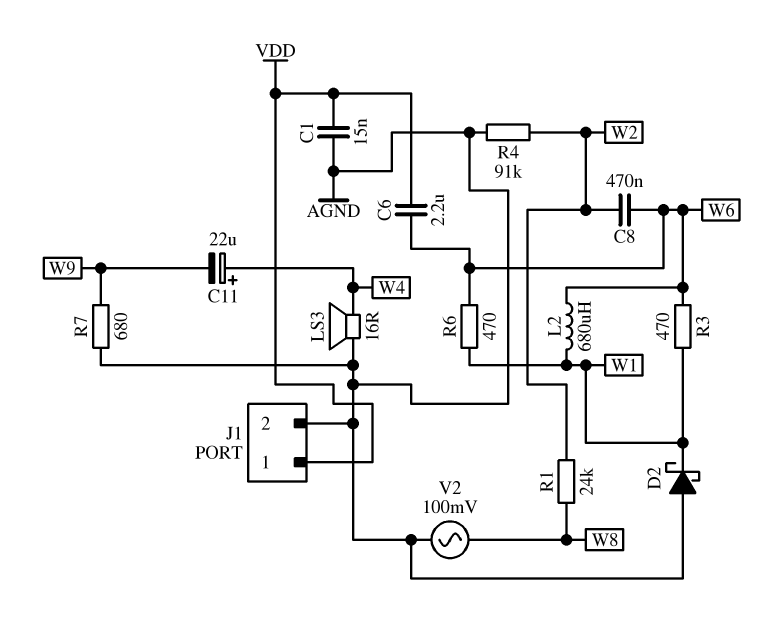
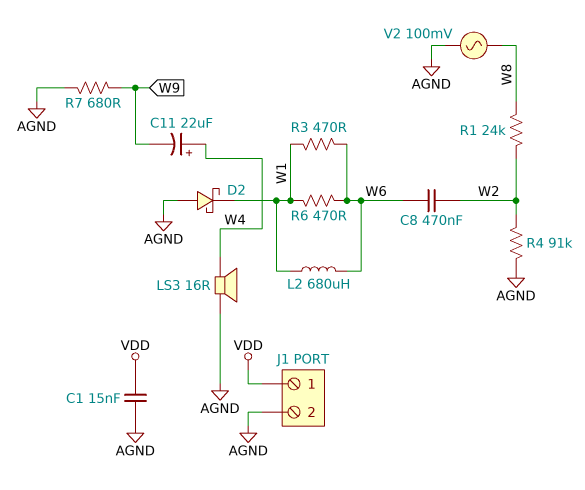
C6: 2.2uF (VDD, W6) -> none

